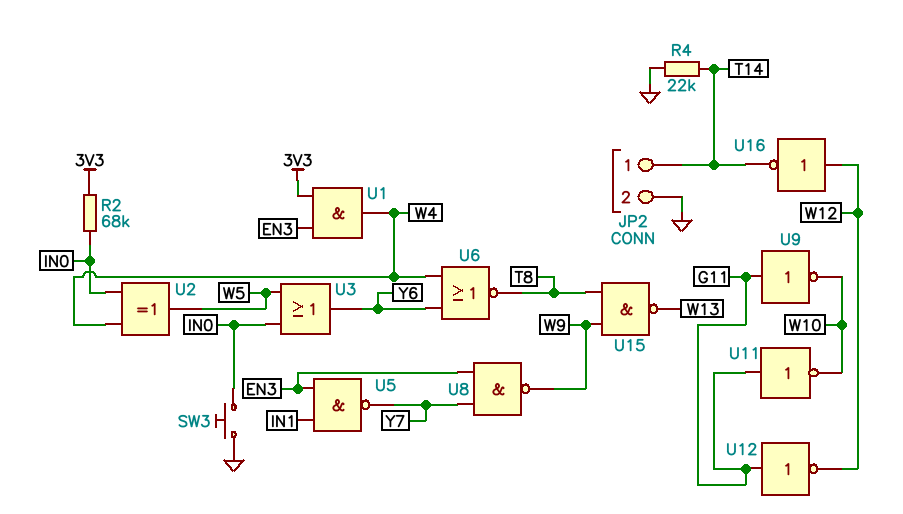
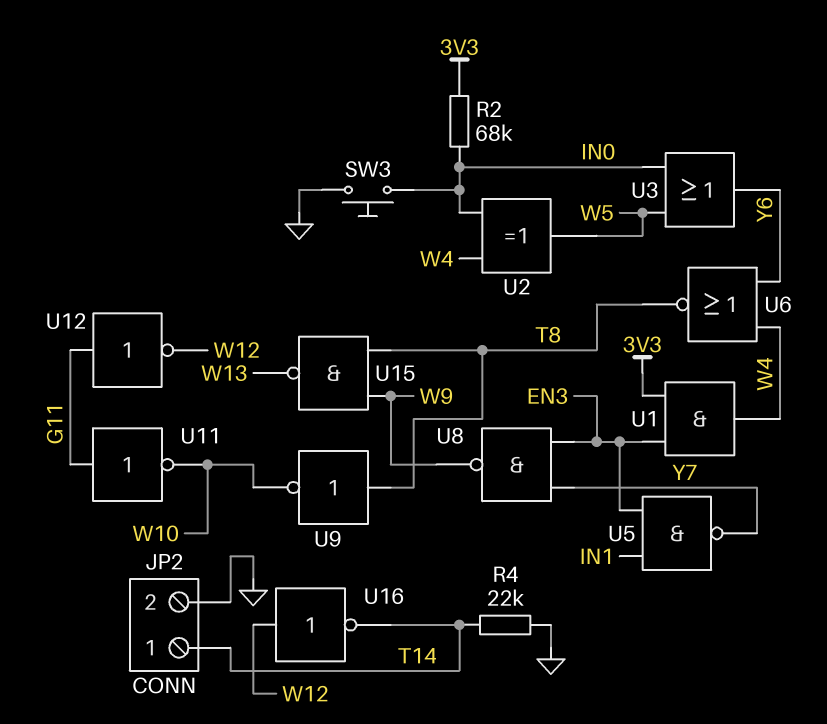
U9: NOT (in G11, out W10) -> NOT (in T8, out W10)

